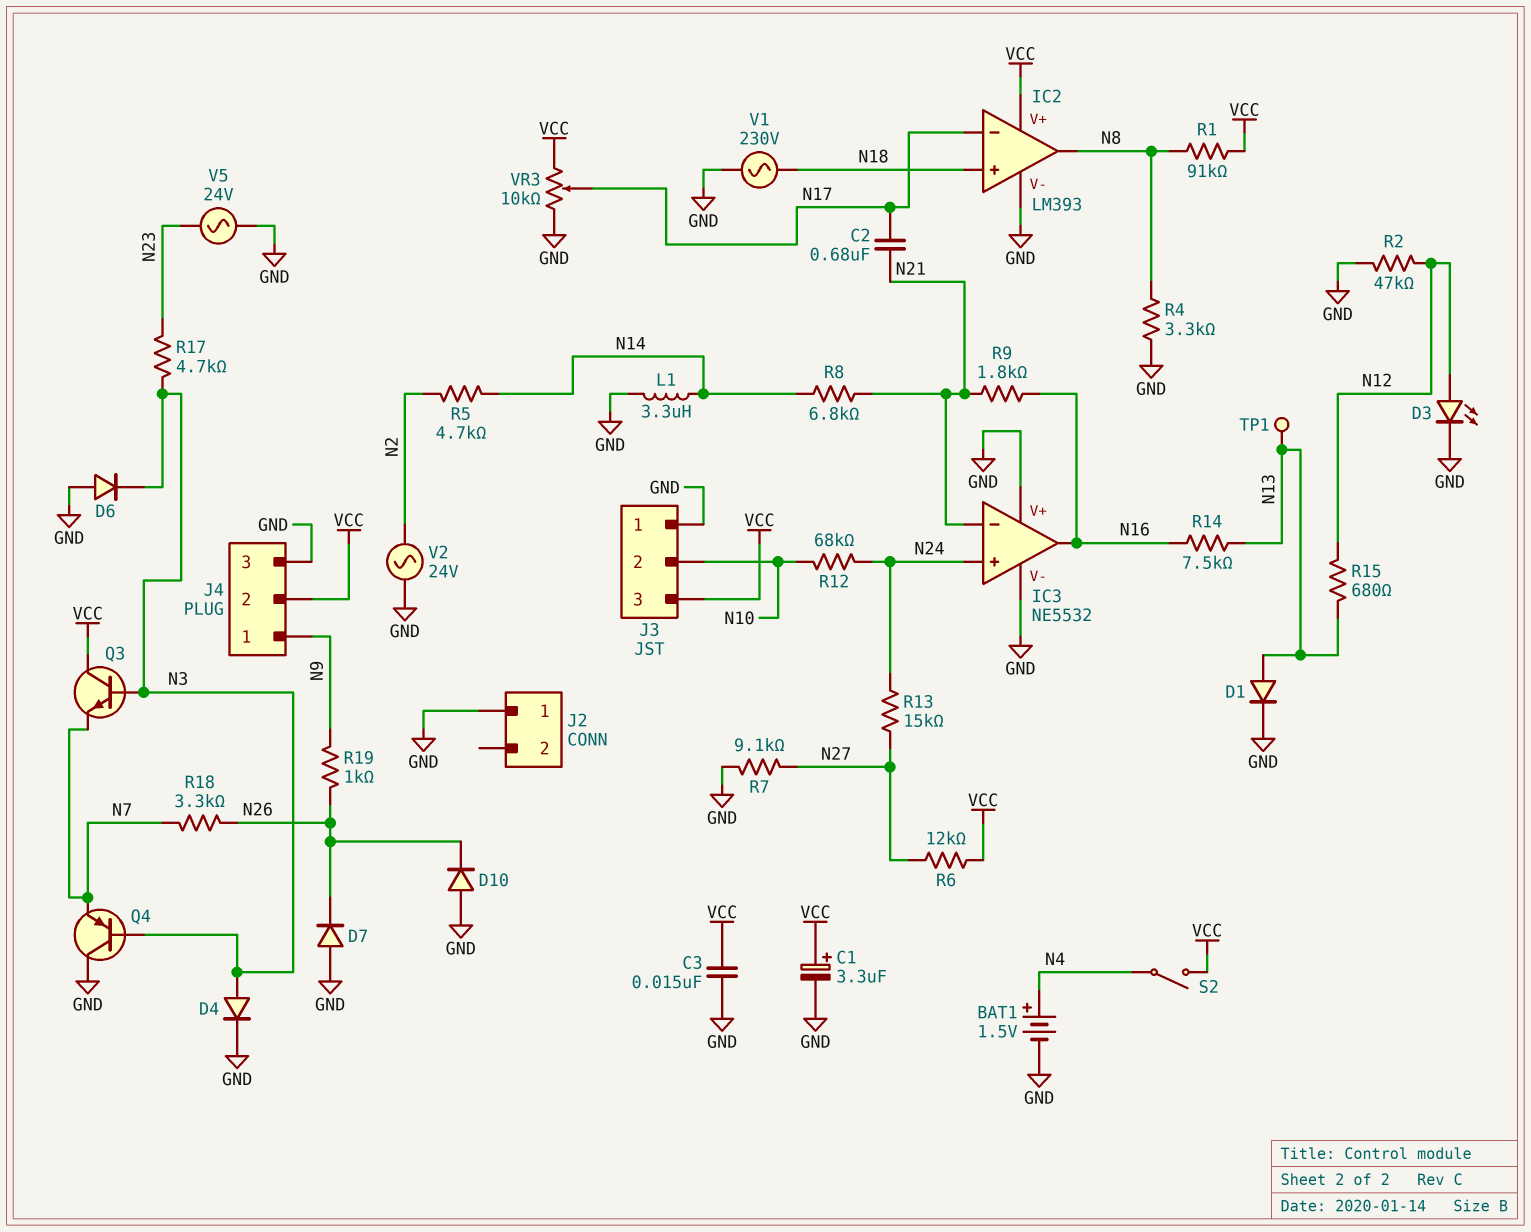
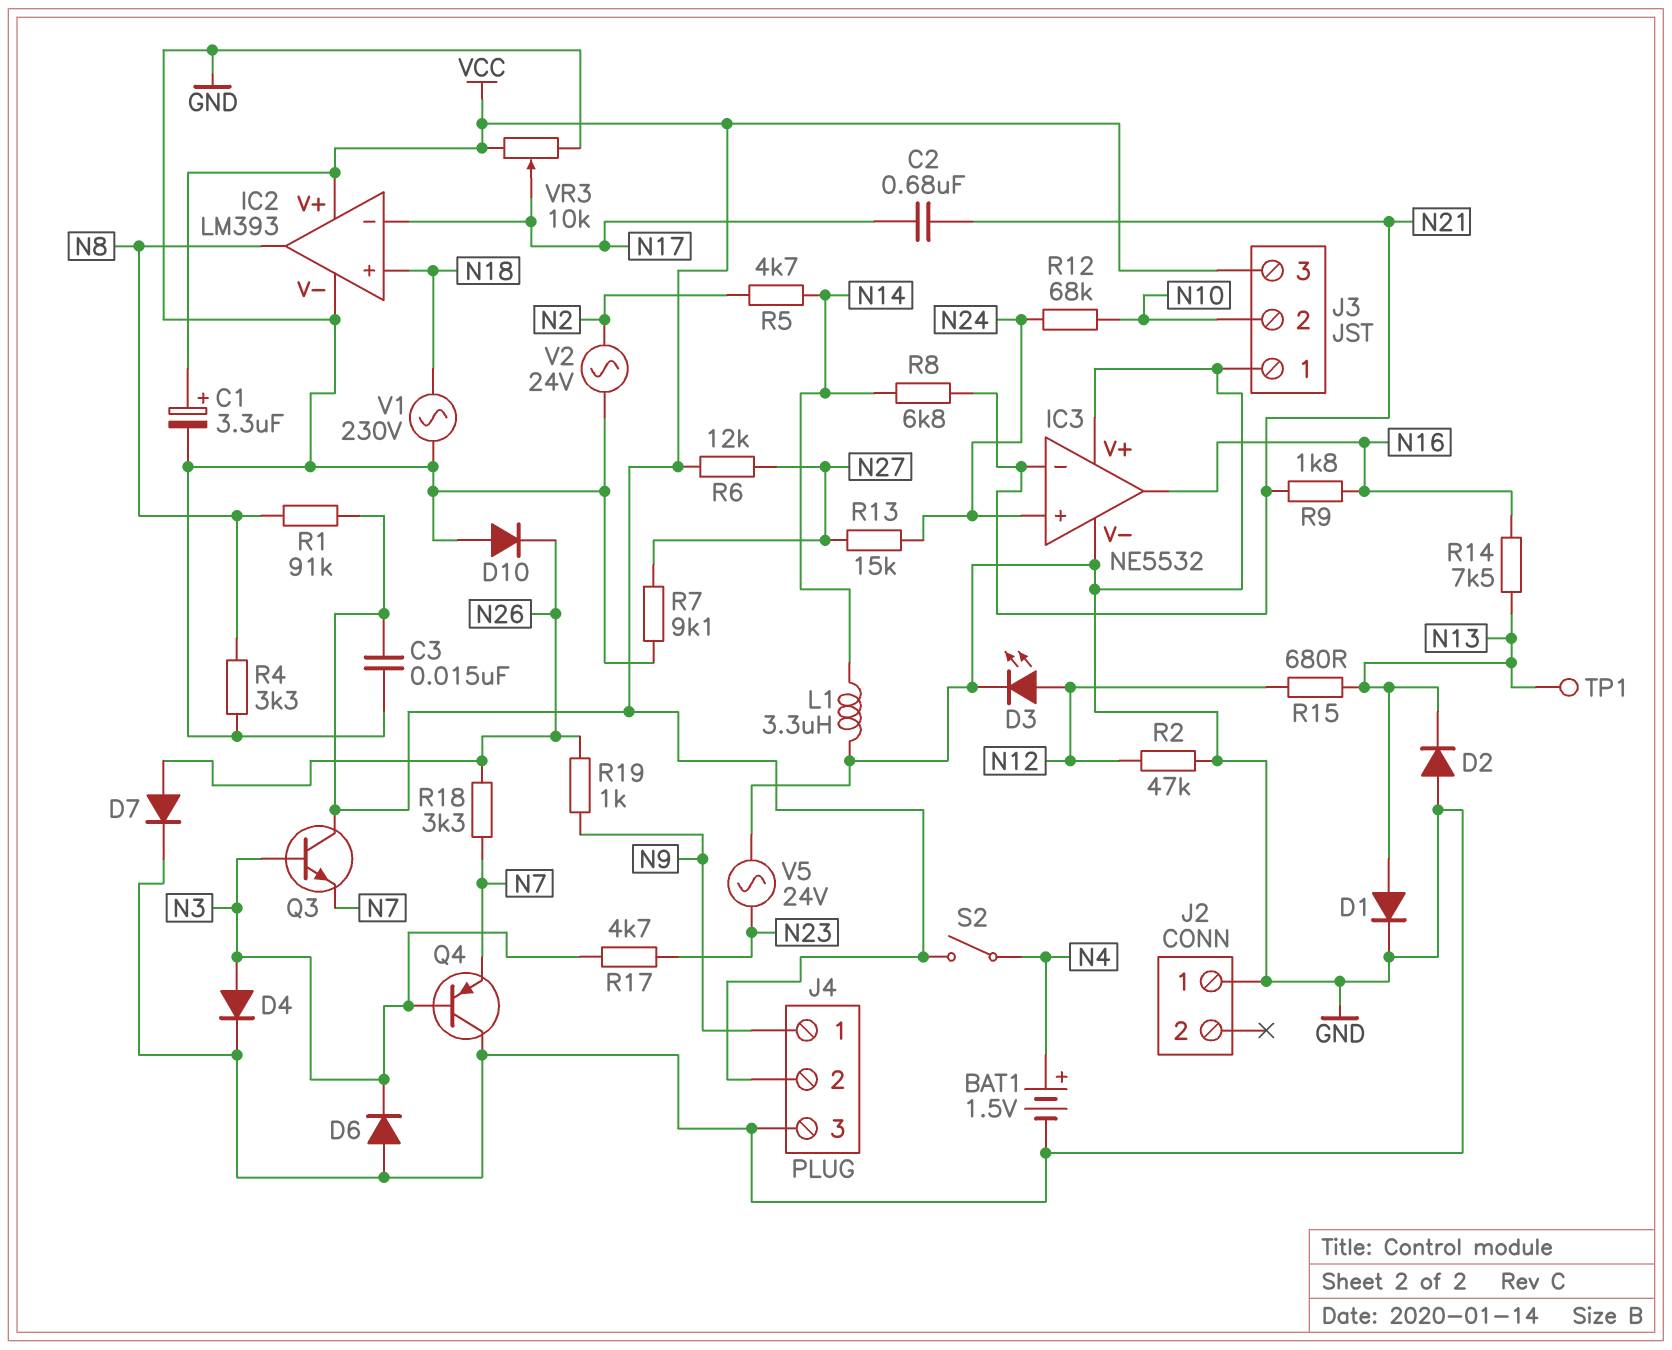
D2: none -> diode (A GND, K N13)
D7: diode (A GND, K N26) -> diode (A N26, K GND)

